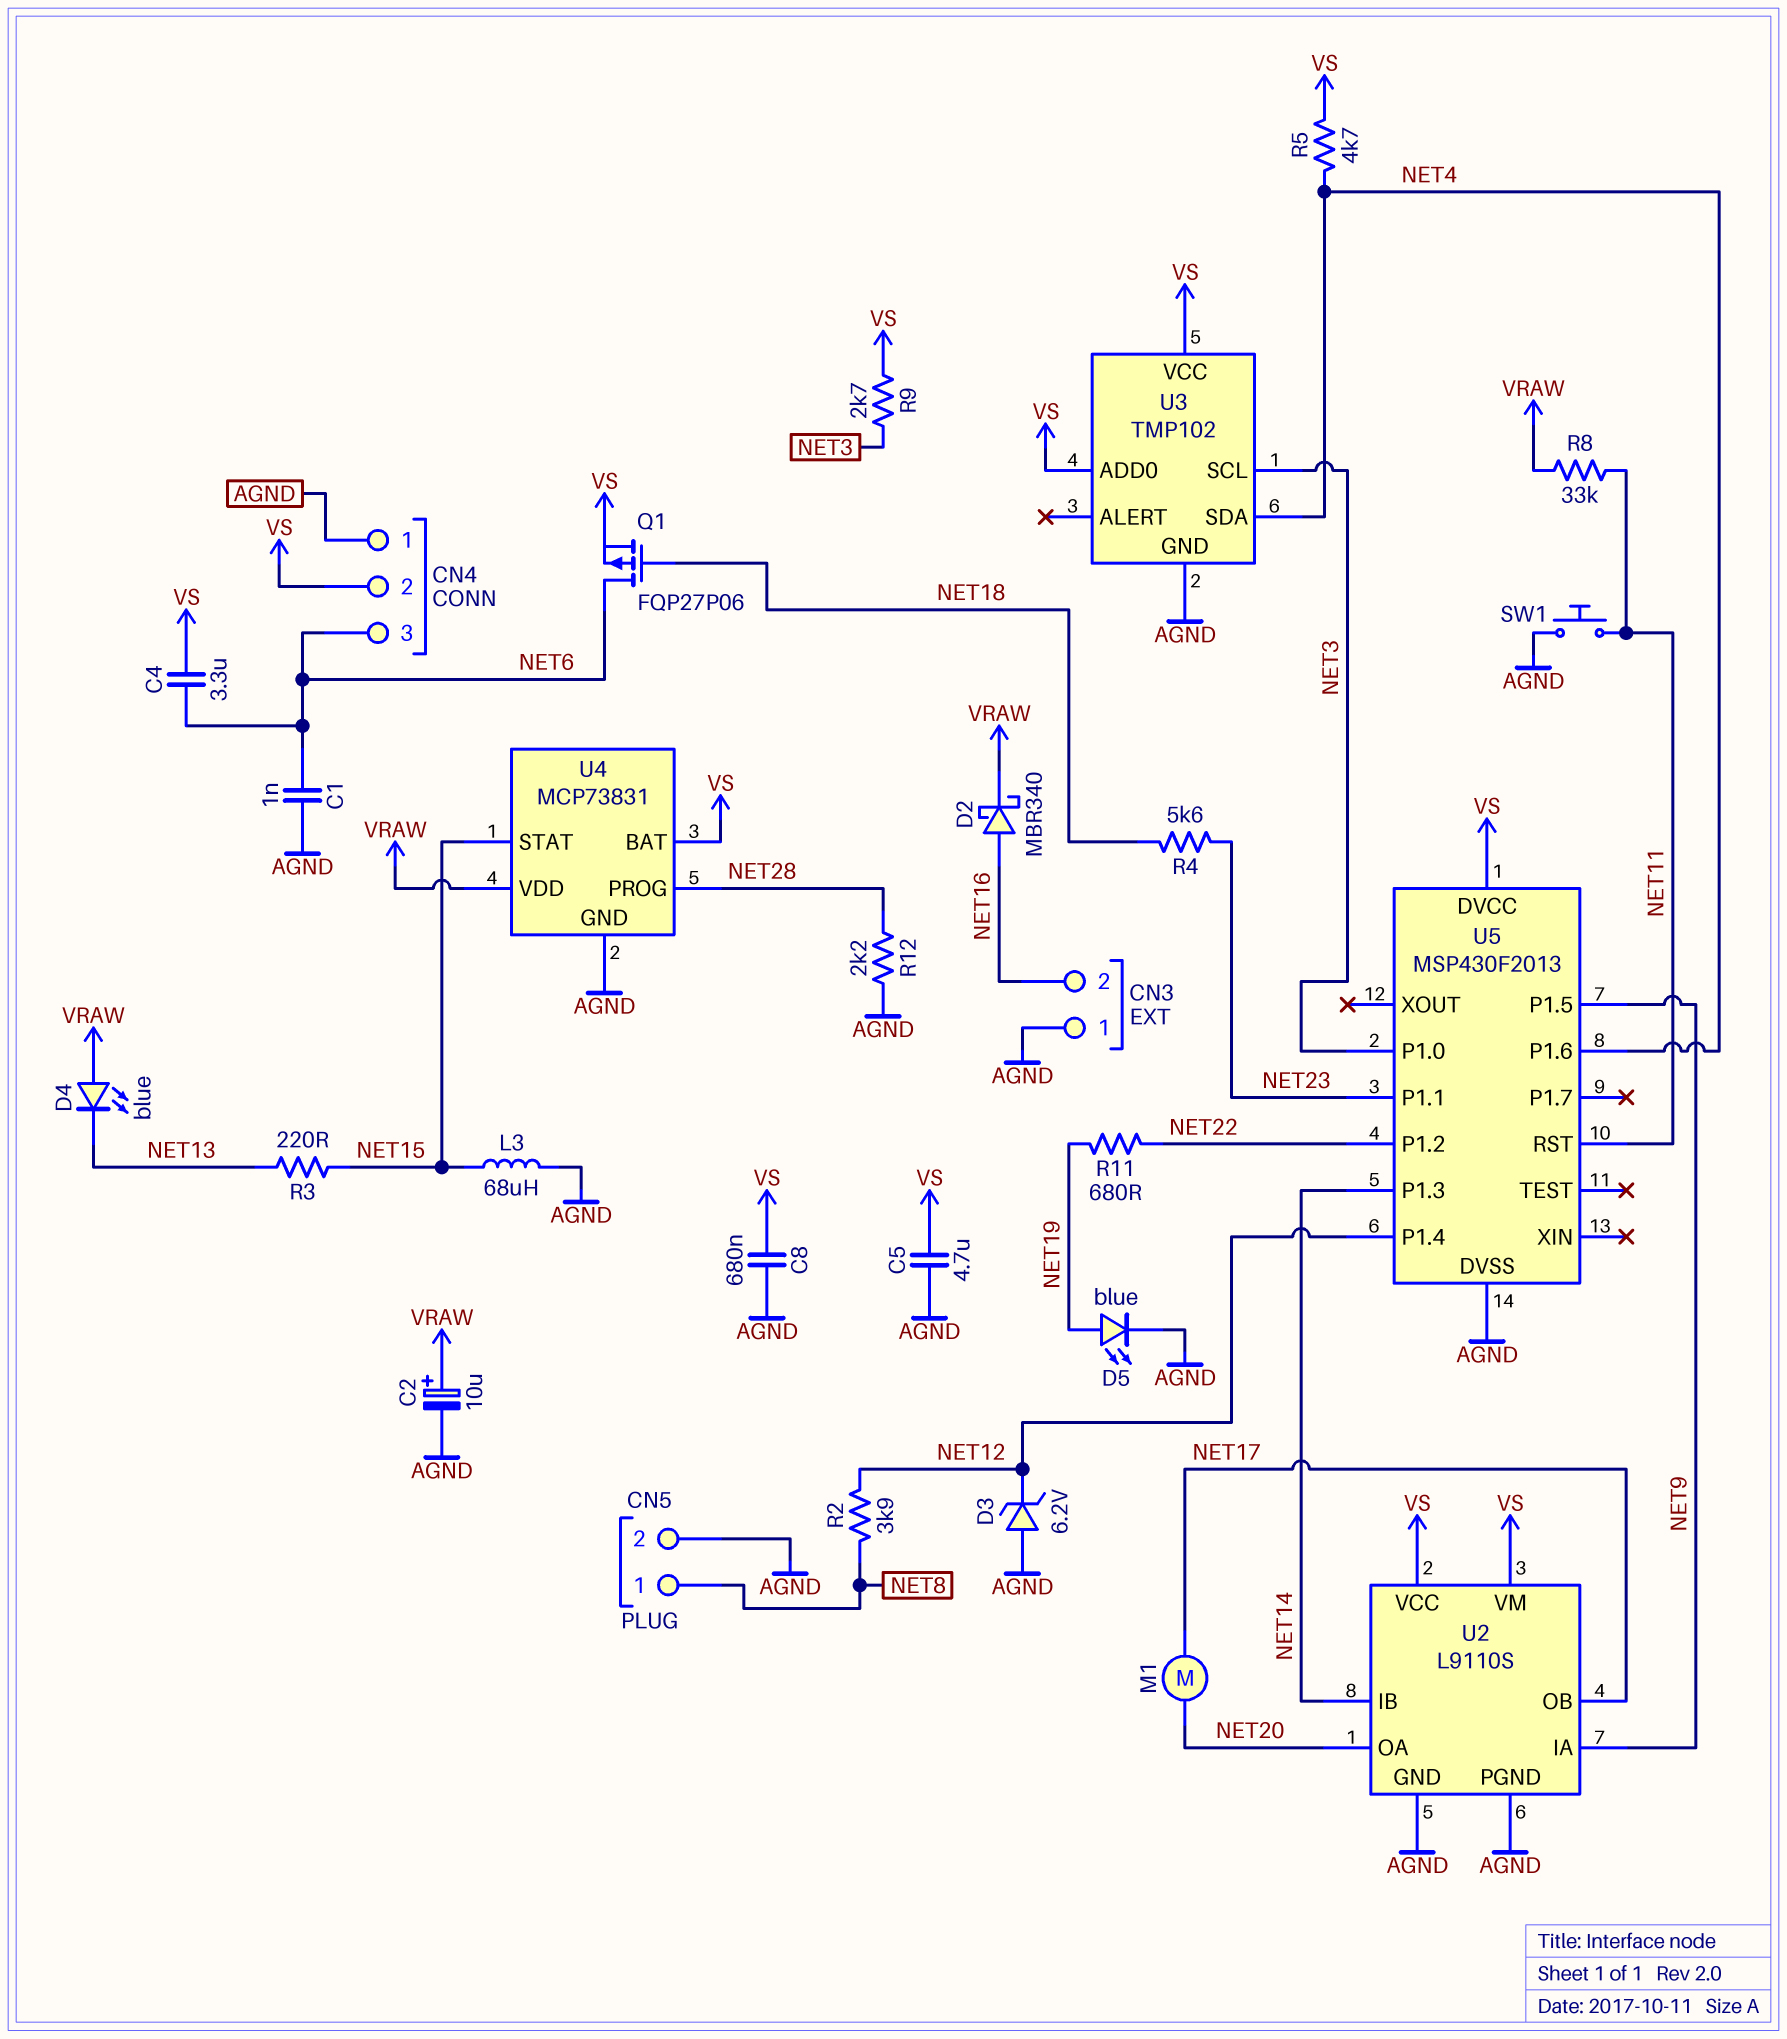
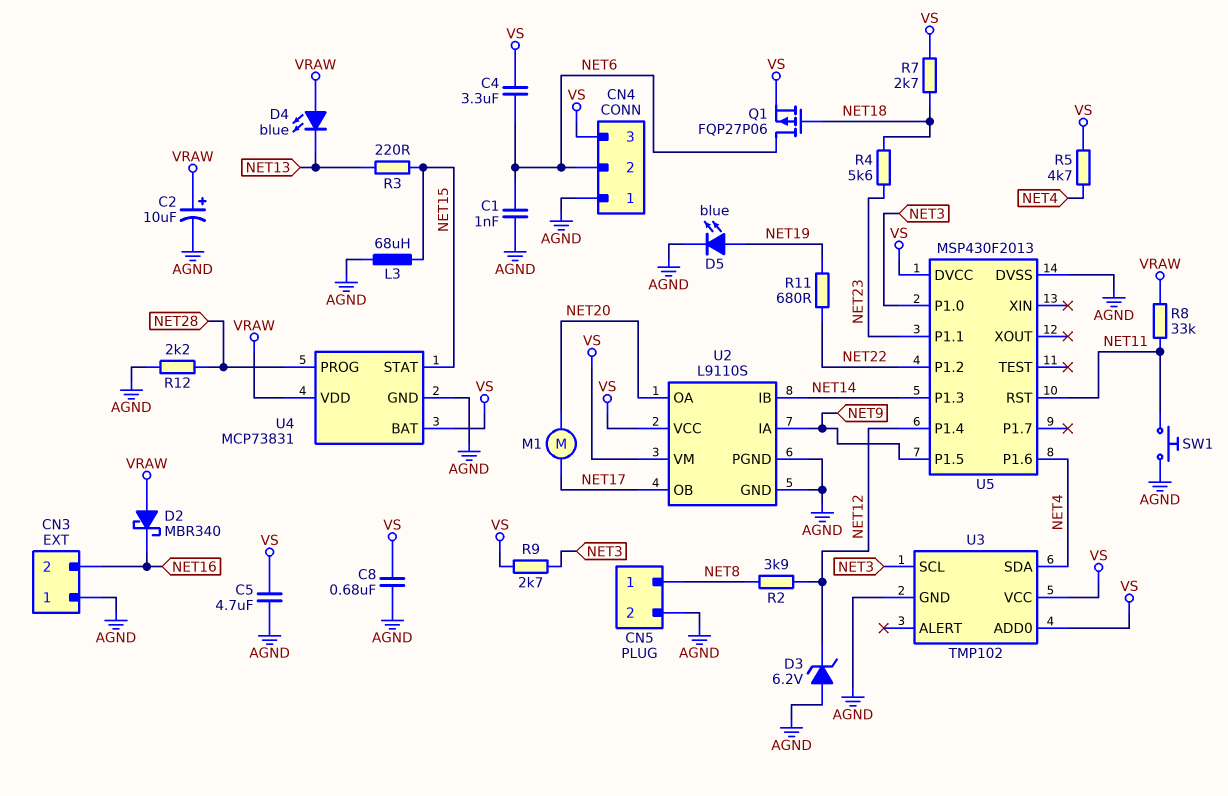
CN4 pin 2: VS -> NET6
CN4 pin 3: NET6 -> VS
D2: schottky MBR340 (A NET16, K VRAW) -> schottky MBR340 (A VRAW, K NET16)
R7: none -> 2.7k (NET18, VS)

